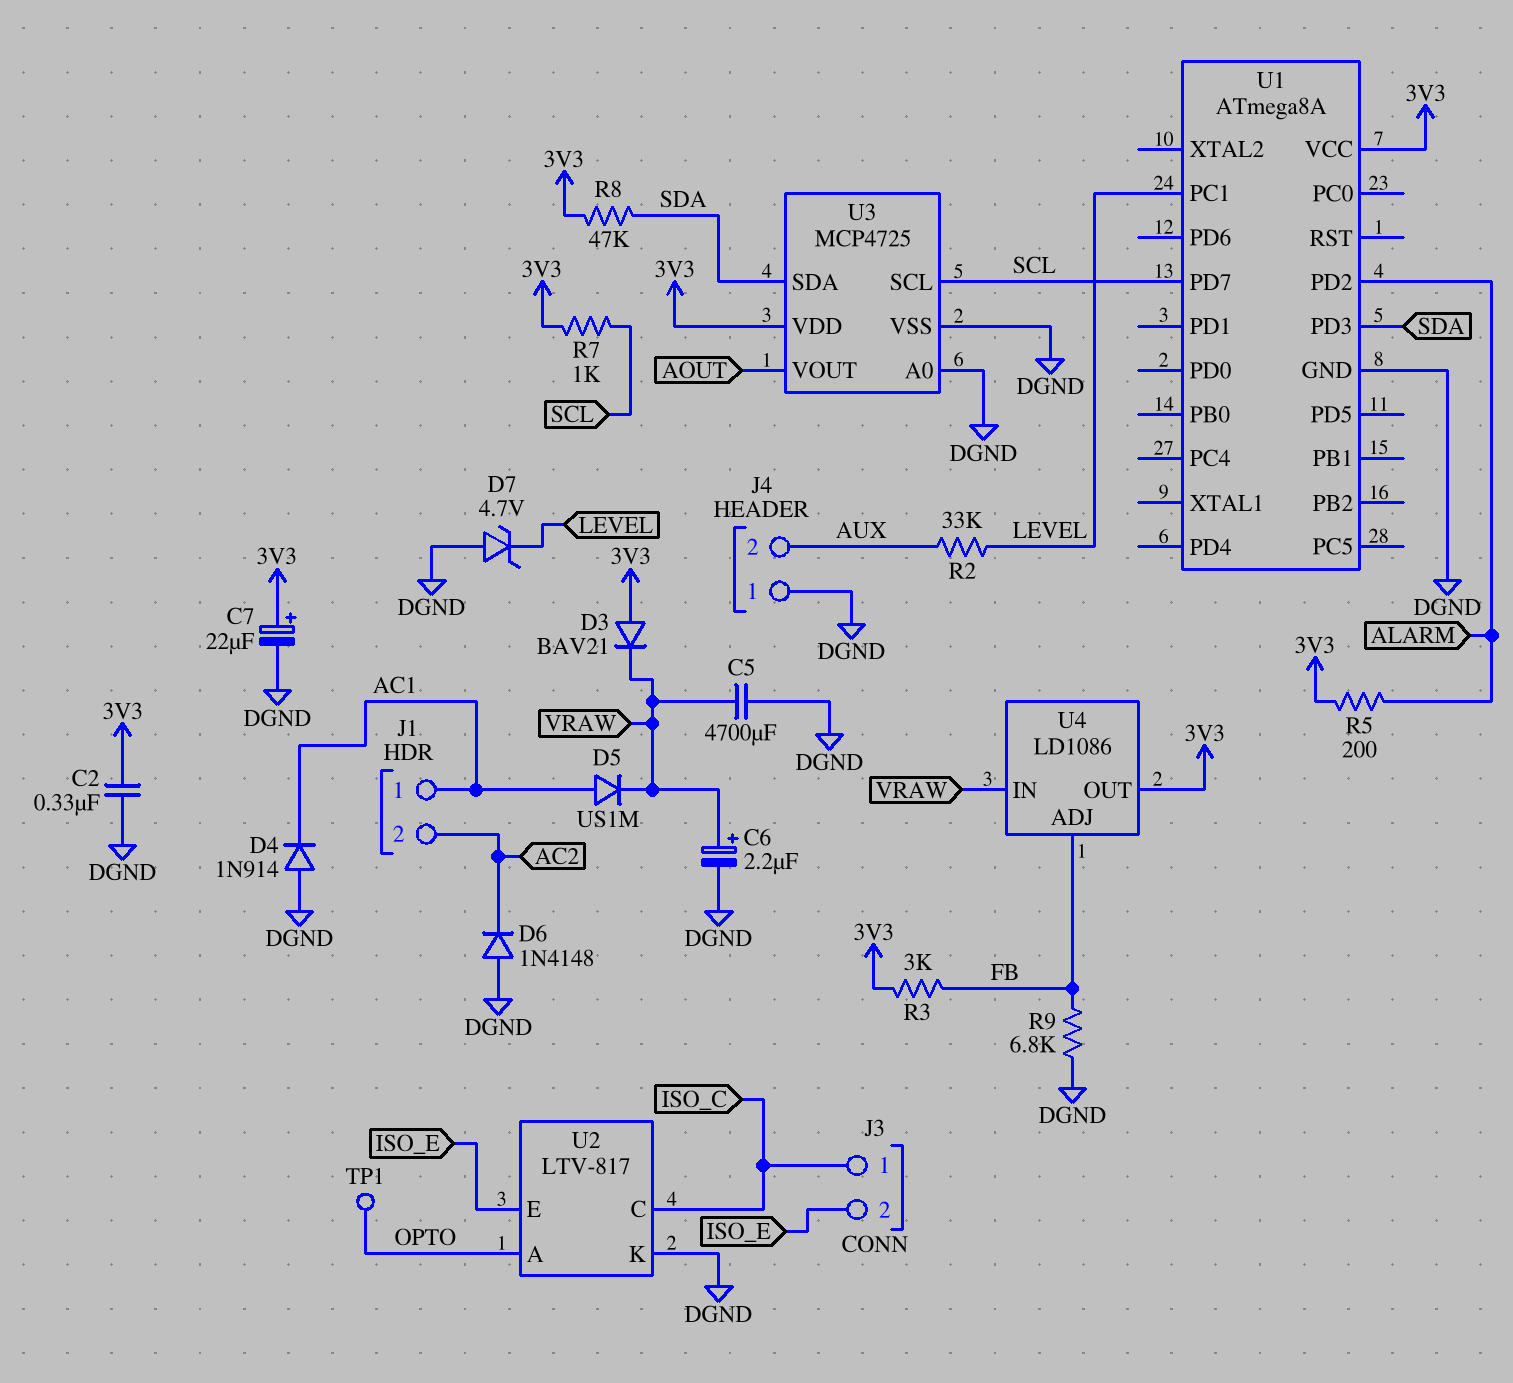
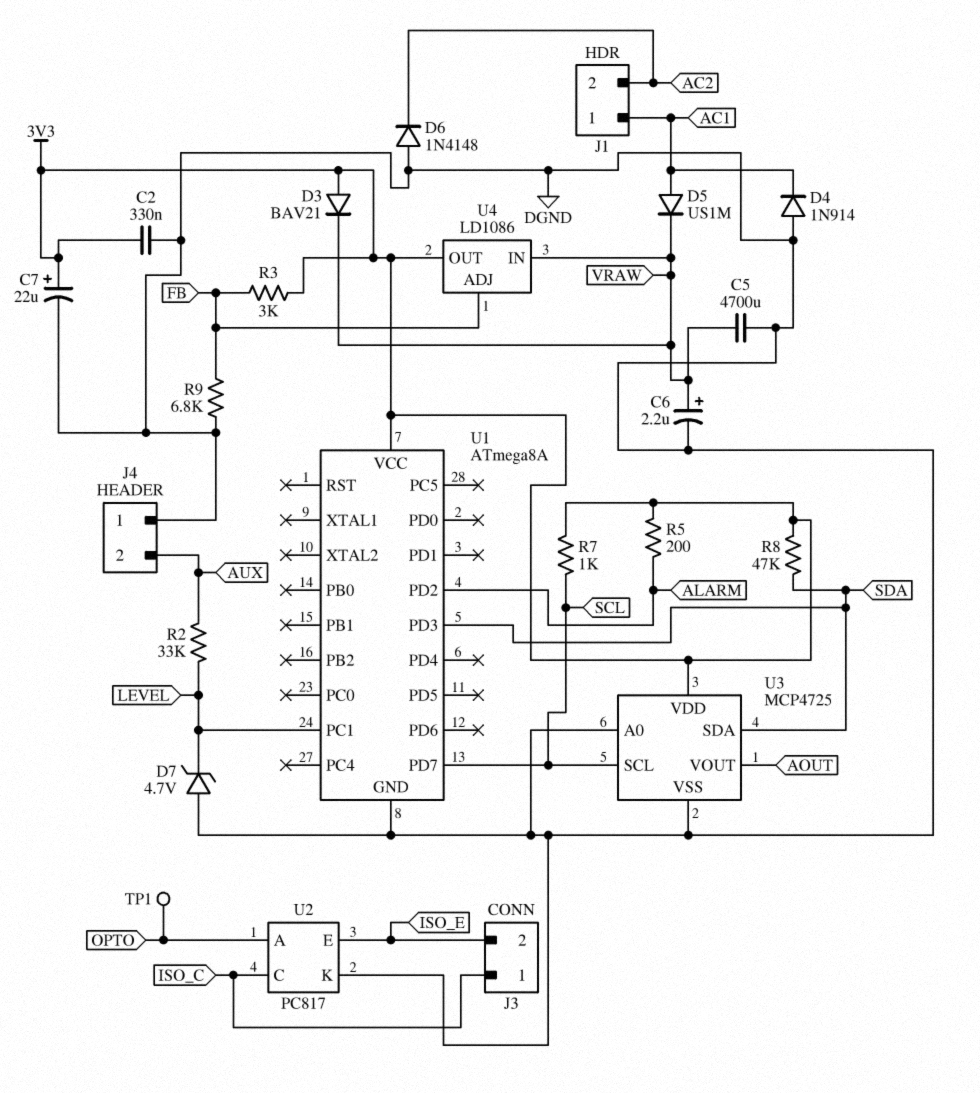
U2: LTV-817 -> PC817

